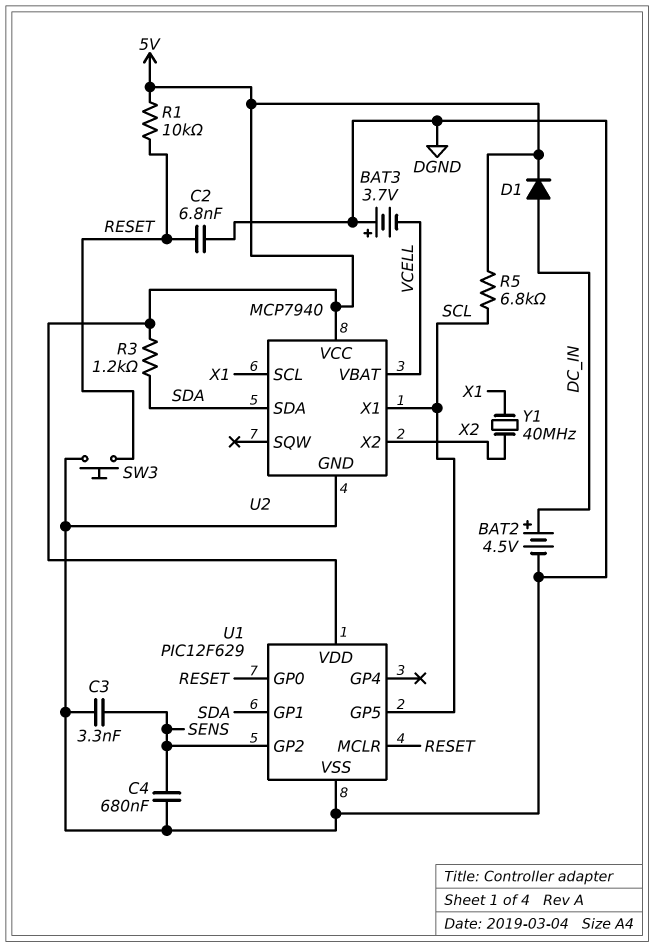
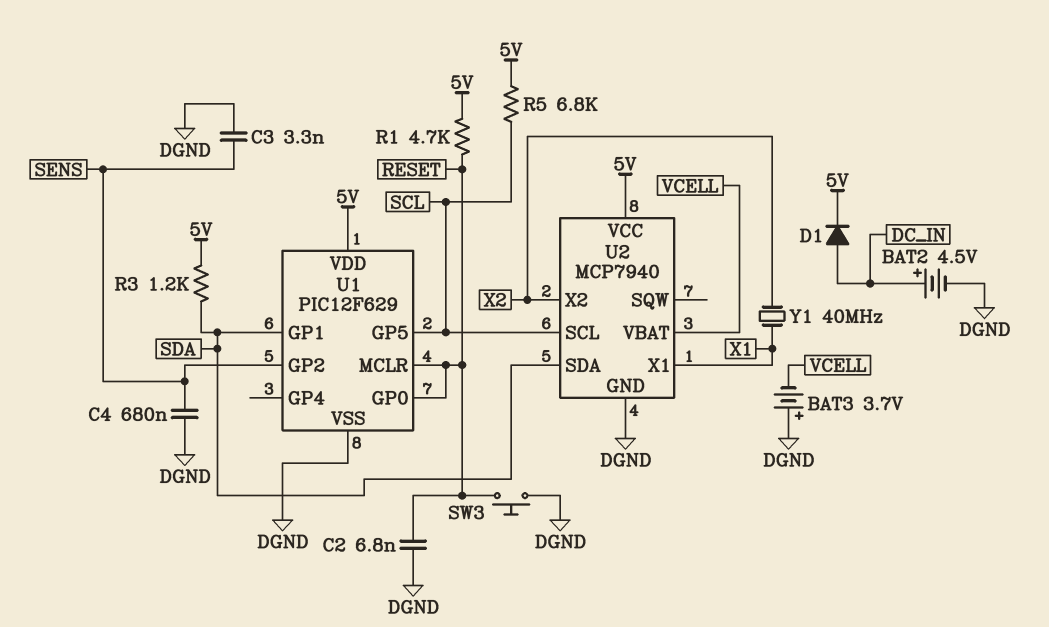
R1: 10k (5V, RESET) -> 4.7k (5V, RESET)
U2 pin SCL: X1 -> SCL
U2 pin X1: SCL -> X1

